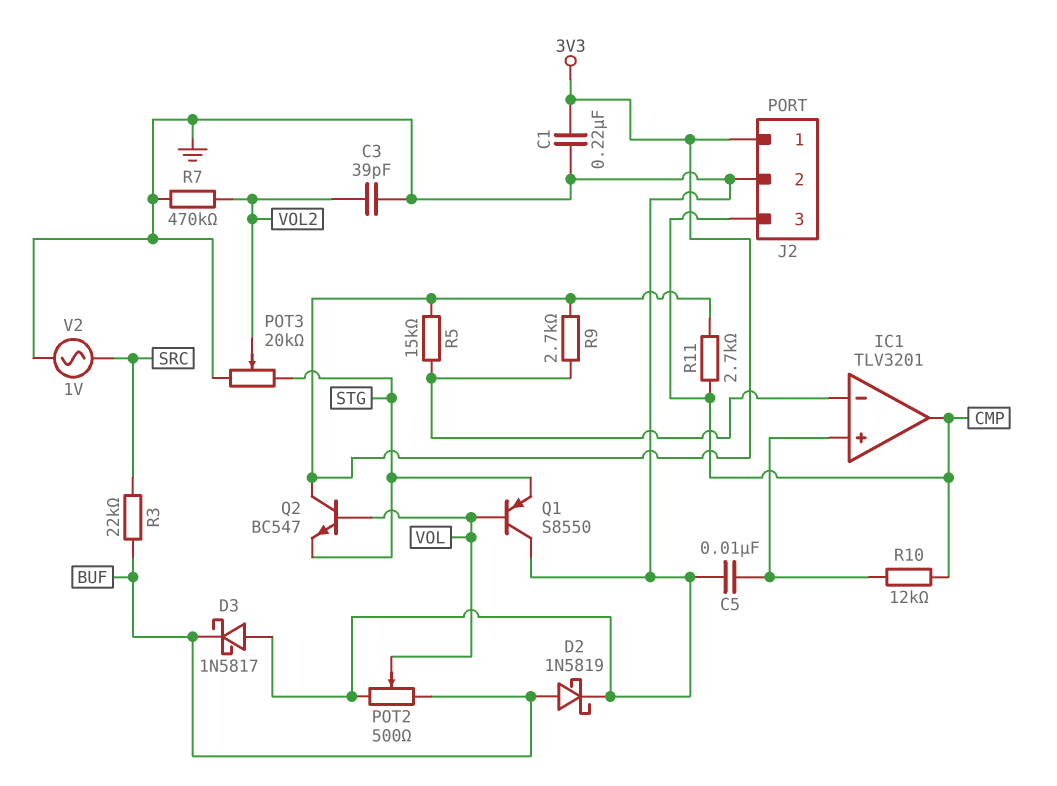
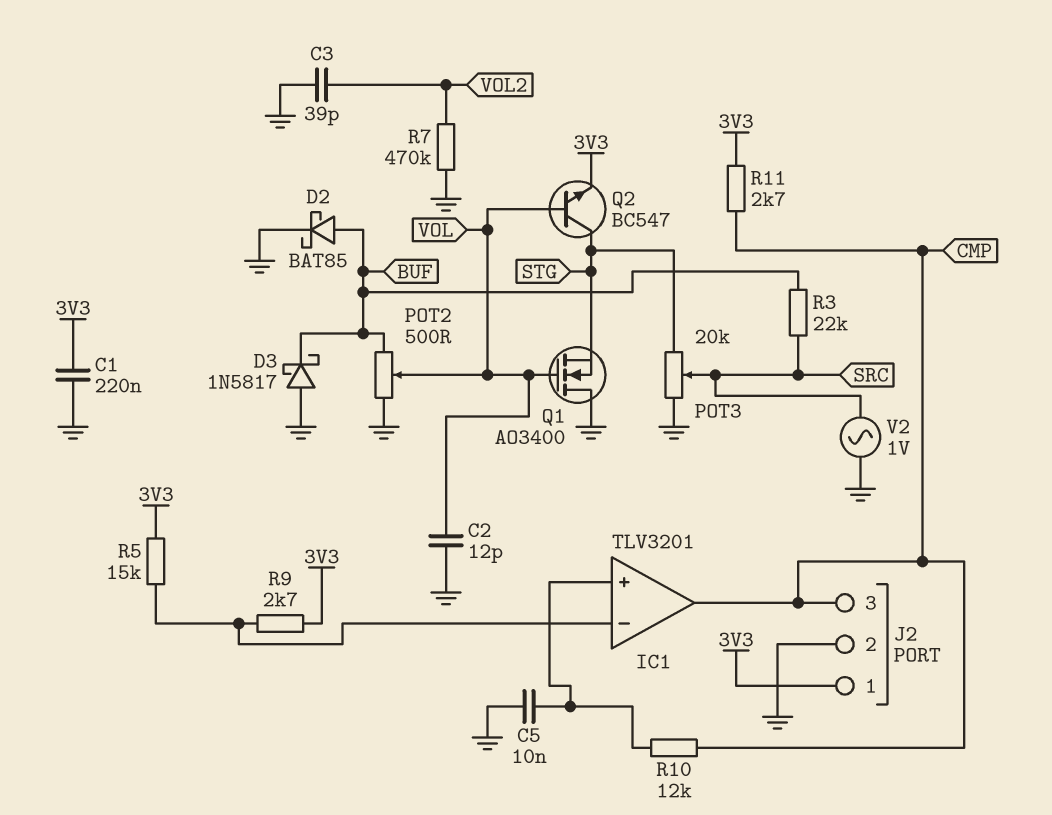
C2: none -> 12pF (GND, VOL)
D2: schottky 1N5819 (A BUF, K GND) -> schottky BAT85 (A BUF, K GND)
POT3: 20k (GND, STG, wiper VOL2) -> 20k (GND, STG, wiper SRC)
Q1: PNP S8550 (B VOL, C GND, E STG) -> NMOS AO3400 (G VOL, D GND, S STG)
Q2: NPN BC547 (B VOL, C 3V3, E STG) -> NPN BC547 (B VOL, C STG, E 3V3)

